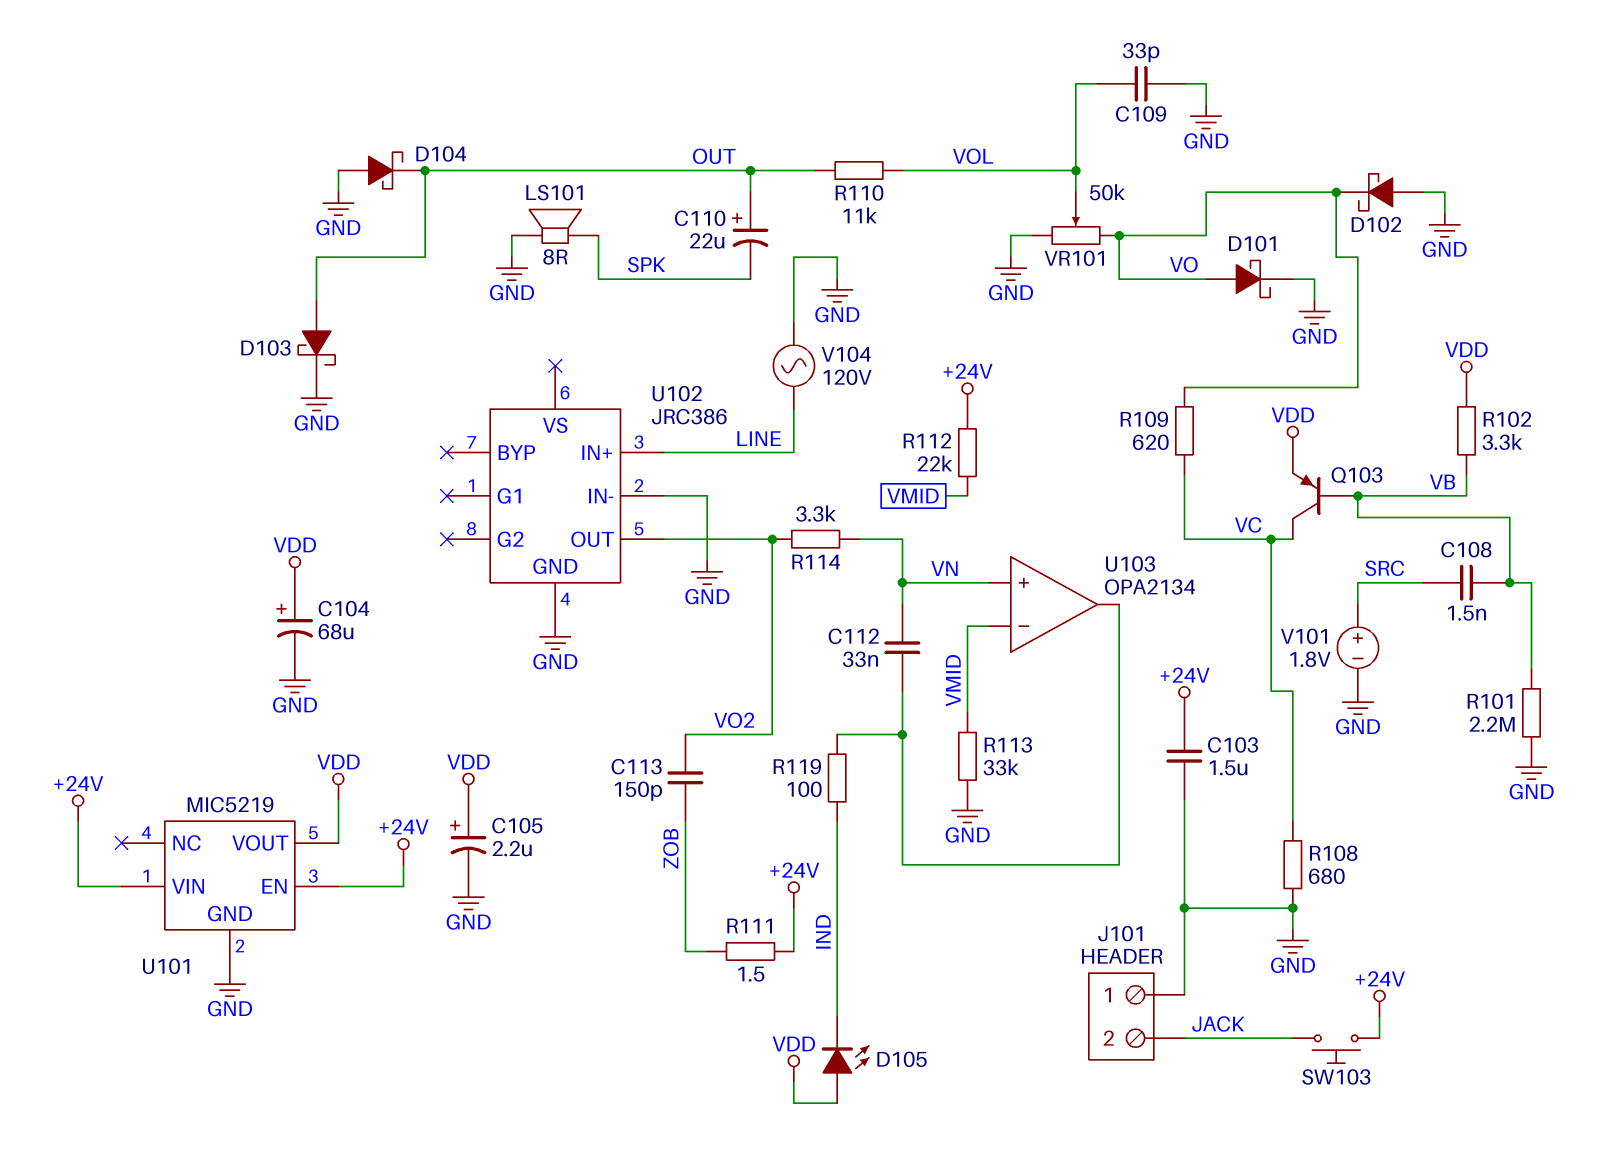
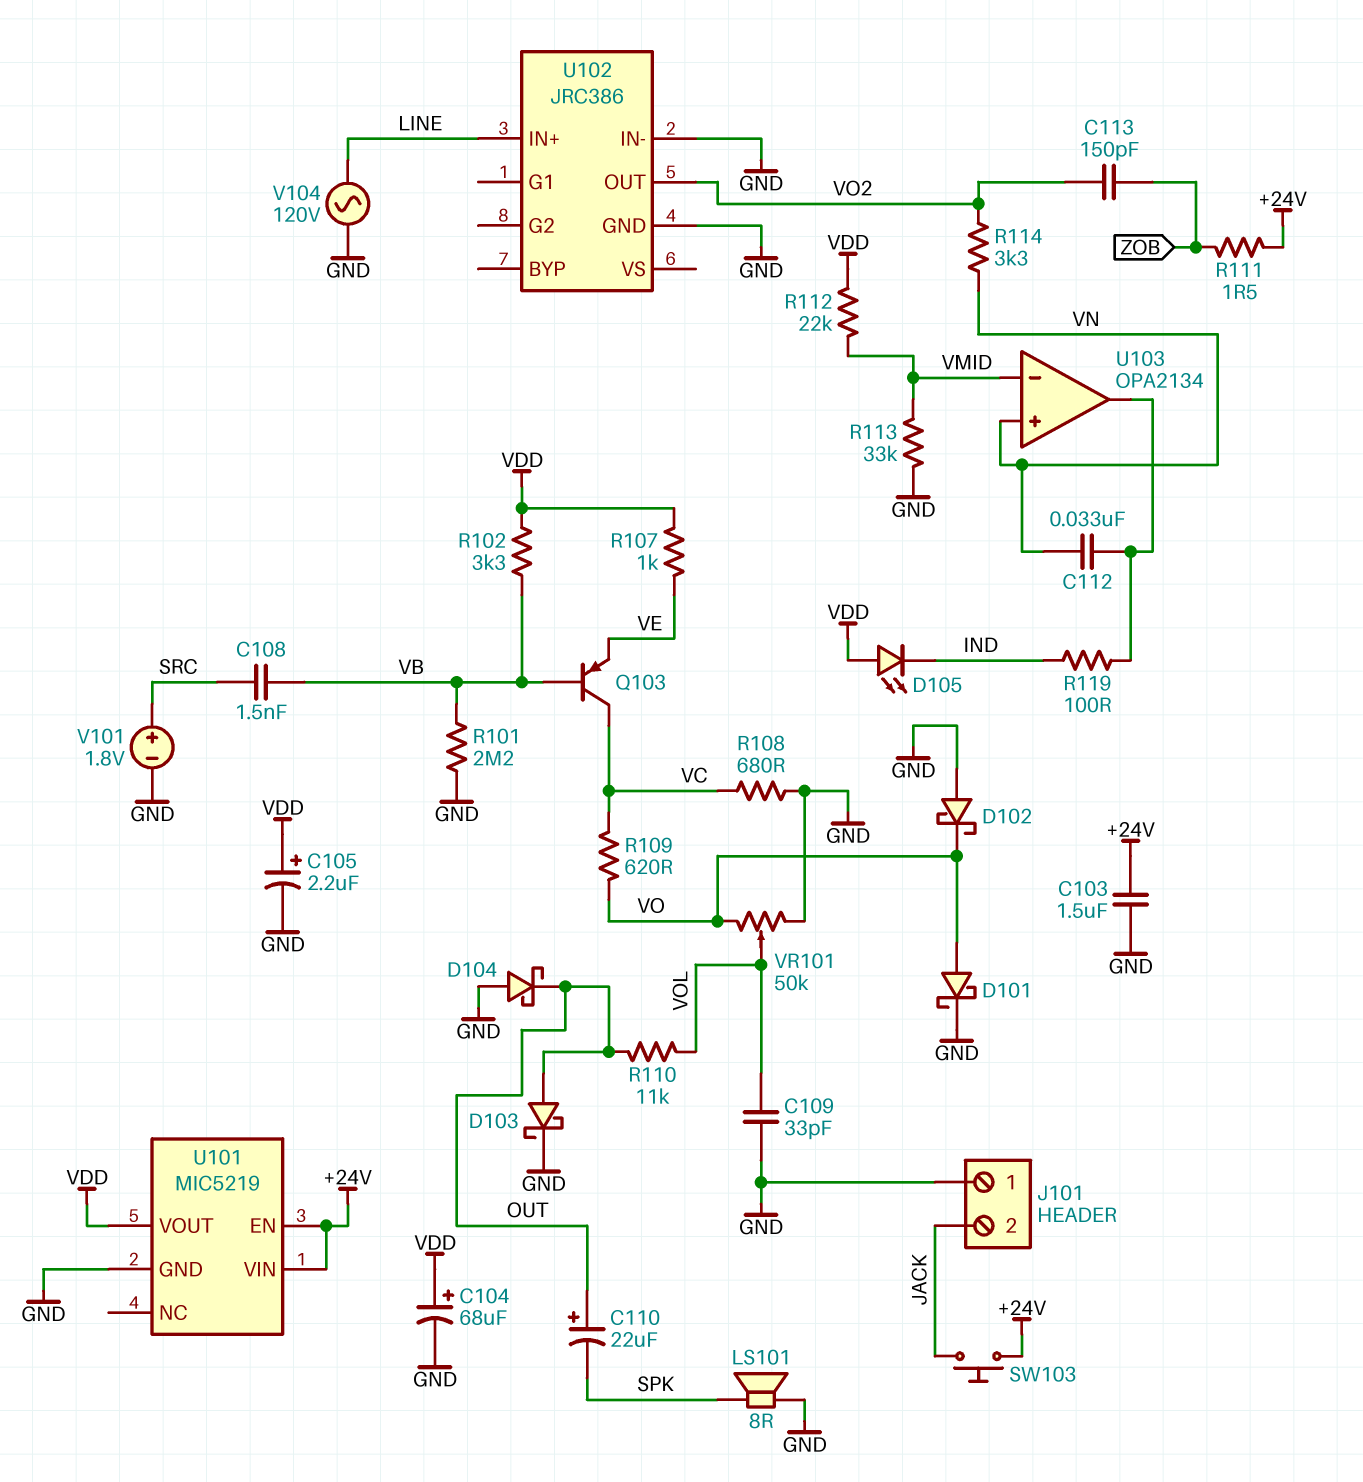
Q103: PNP (B VB, C VC, E VDD) -> PNP (B VB, C VC, E VE)
R107: none -> 1k (VDD, VE)
R112: 22k (+24V, VMID) -> 22k (VDD, VMID)

